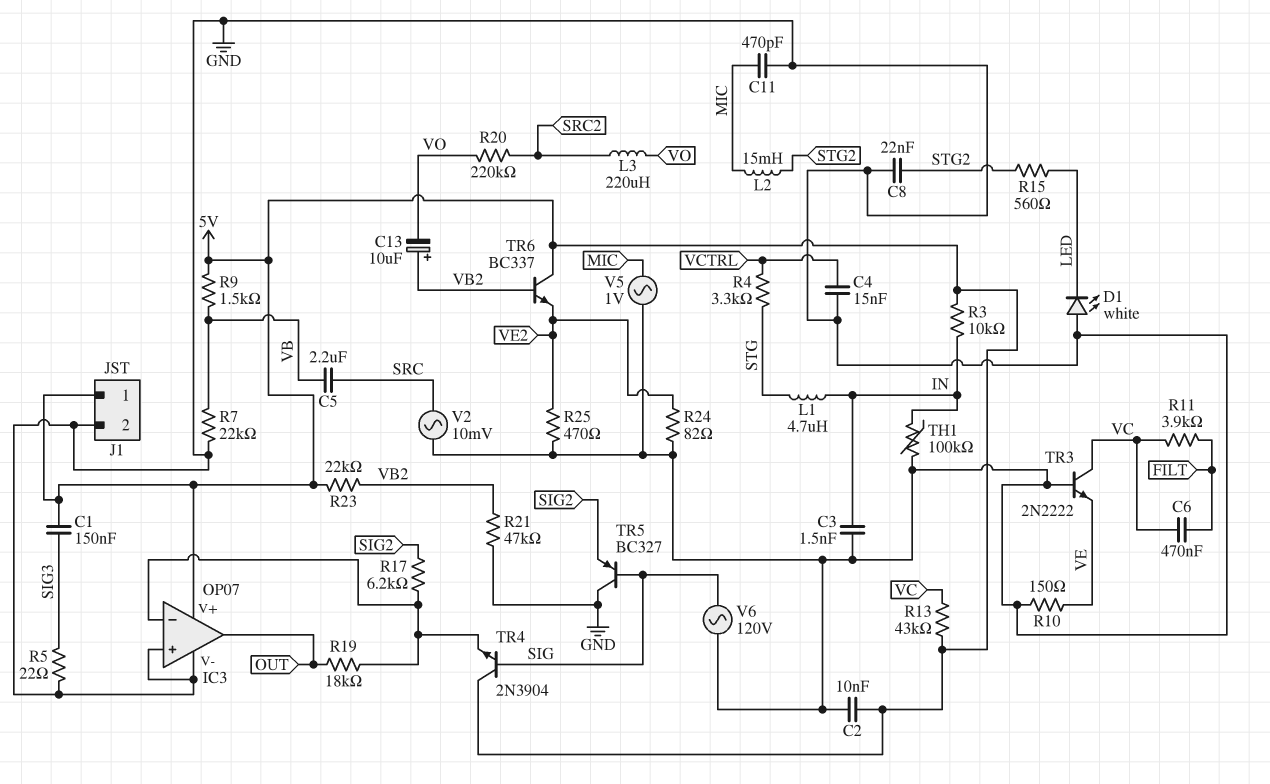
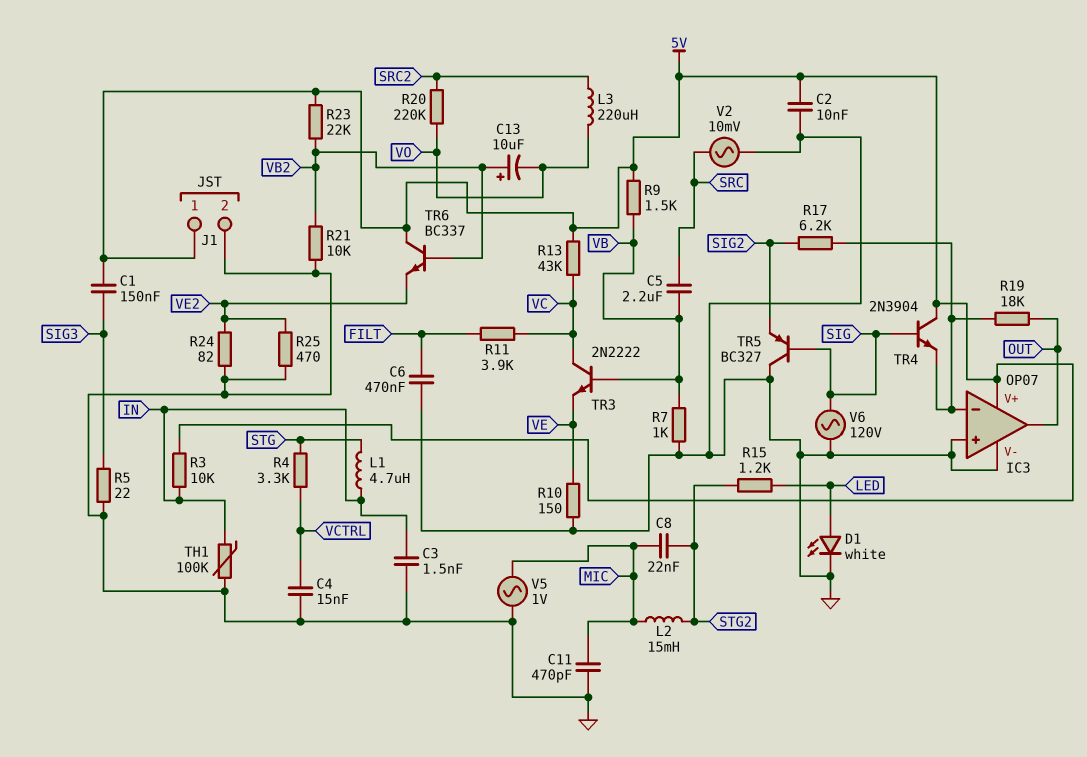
C6: 470nF (FILT, VC) -> 470nF (FILT, GND)
C8: 22nF (GND, STG2) -> 22nF (MIC, STG2)
D1: LED white (A GND, K LED) -> LED white (A LED, K GND)
R7: 22k (GND, VB) -> 1k (GND, VB)
R15: 560 (LED, STG2) -> 1.2k (LED, STG2)
R21: 47k (GND, VB2) -> 10k (GND, VB2)
TR3: NPN 2N2222 (B GND, C VC, E VE) -> NPN 2N2222 (B VB, C VC, E VE)

